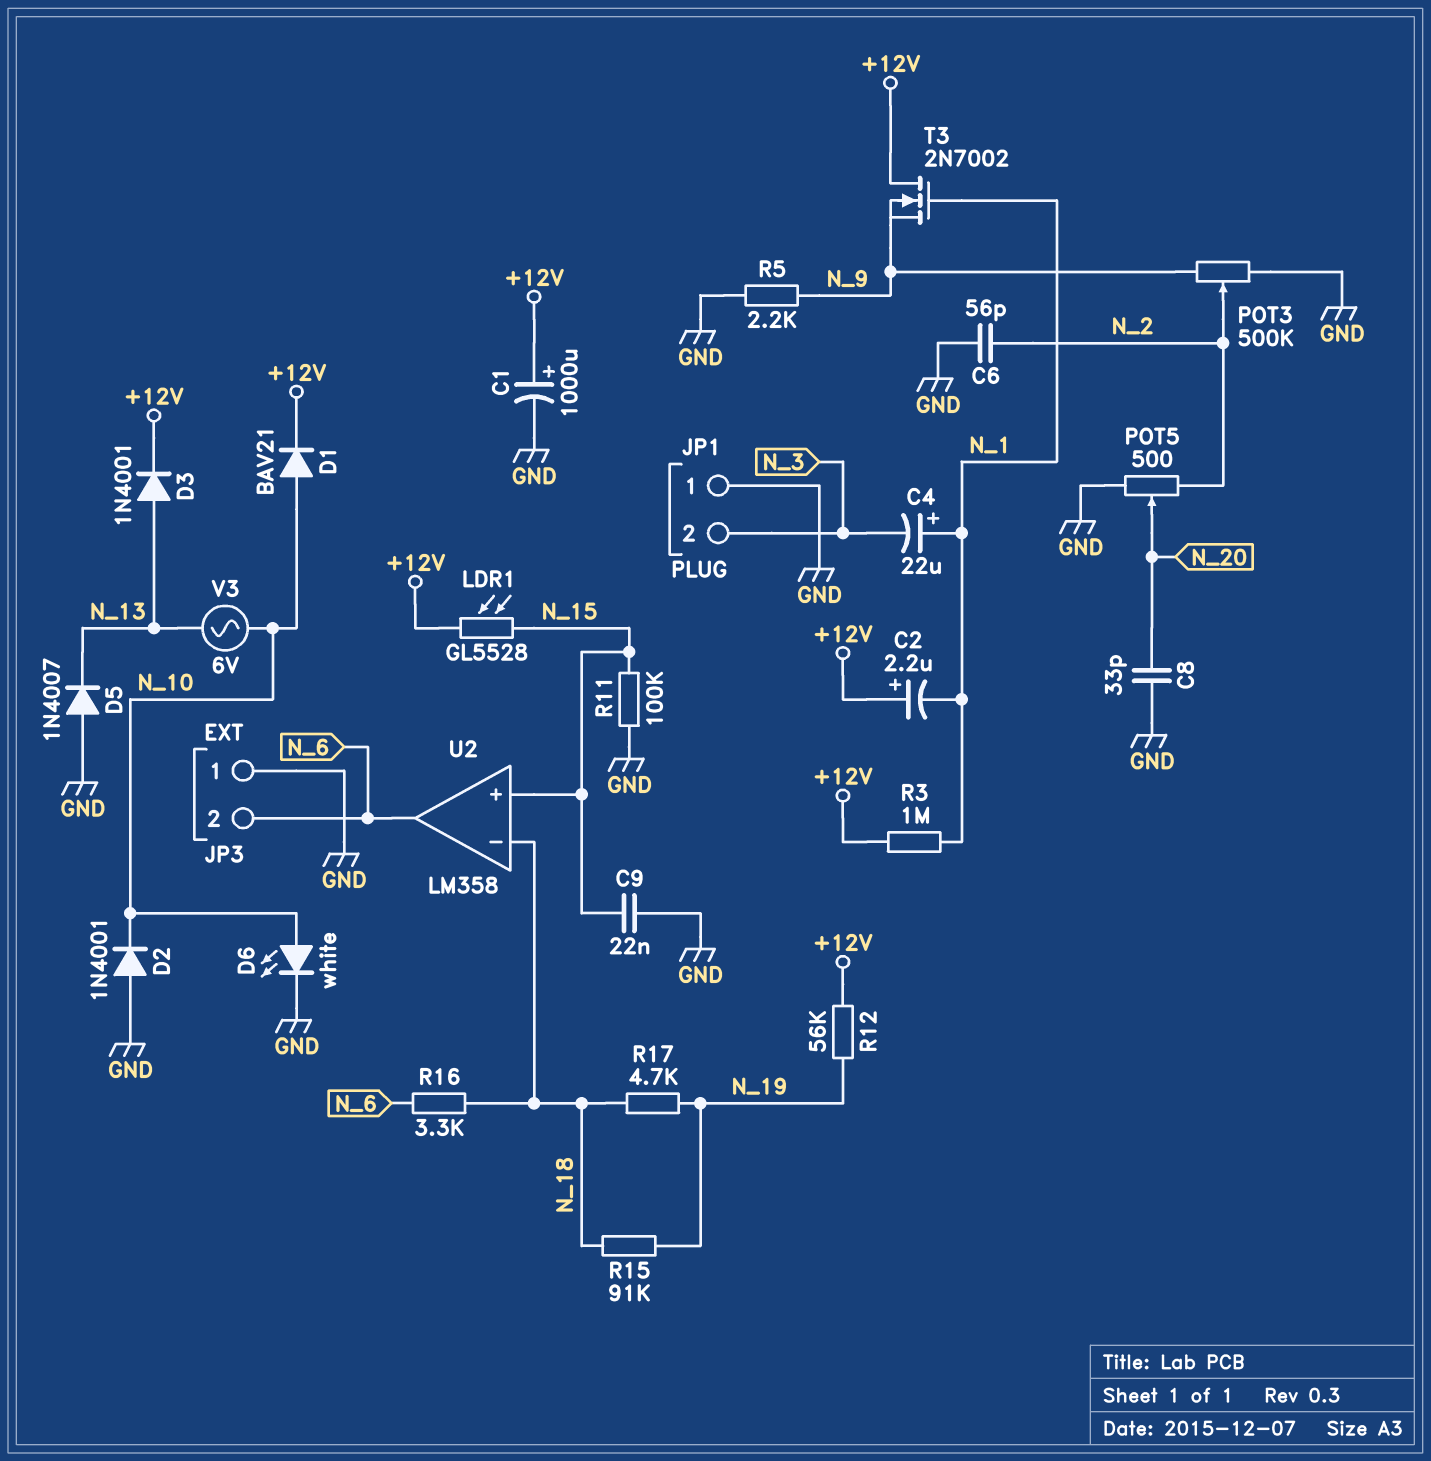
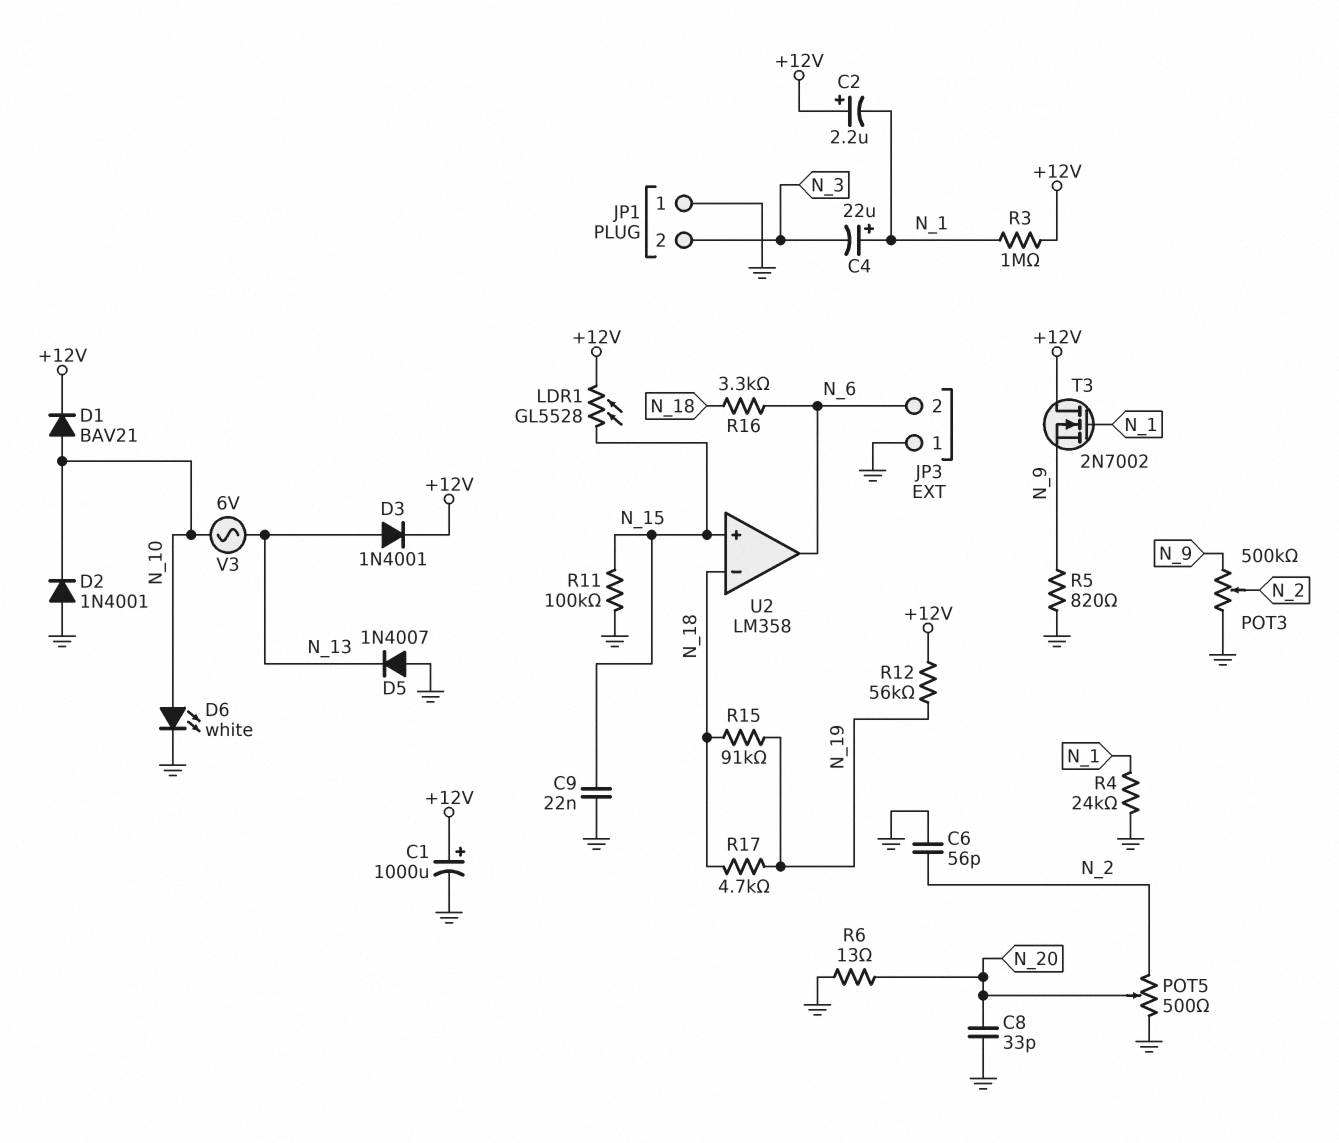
R4: none -> 24k (GND, N_1)
R5: 2.2k (GND, N_9) -> 820 (GND, N_9)
R6: none -> 13 (GND, N_20)

